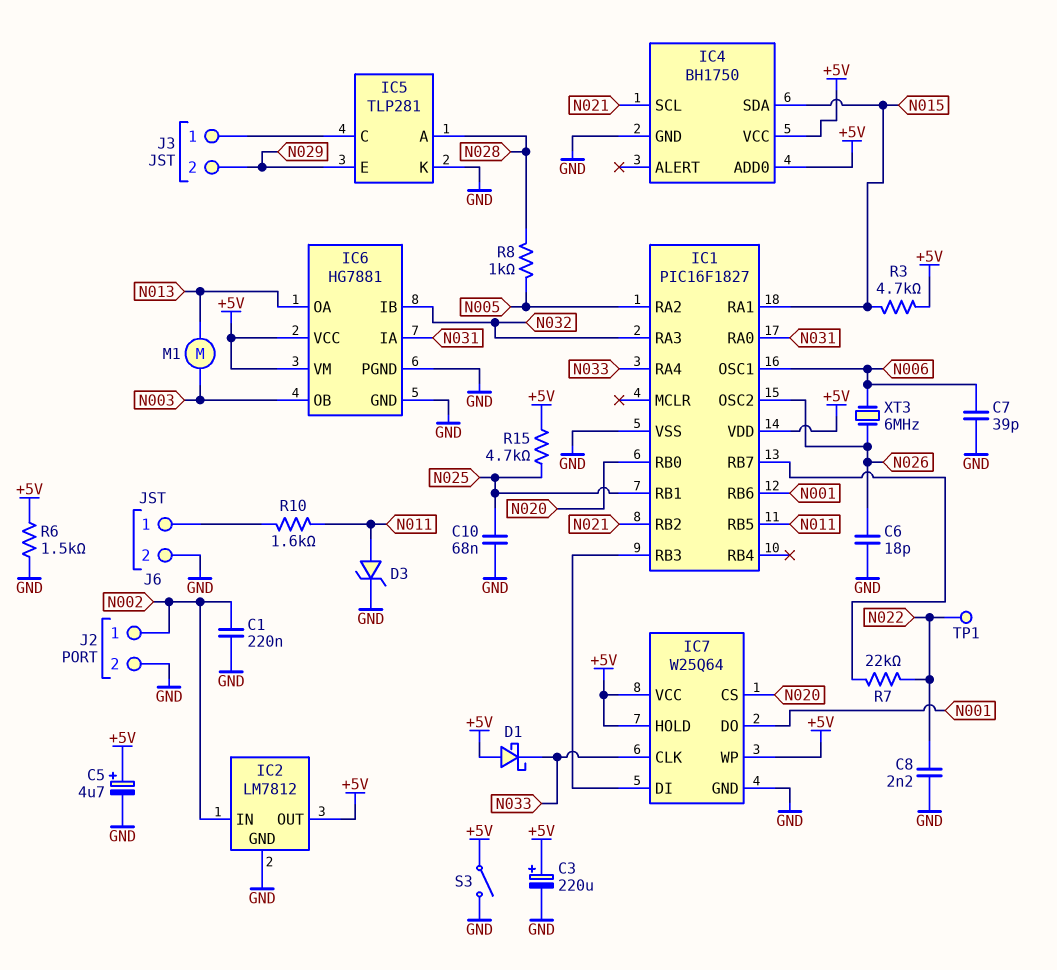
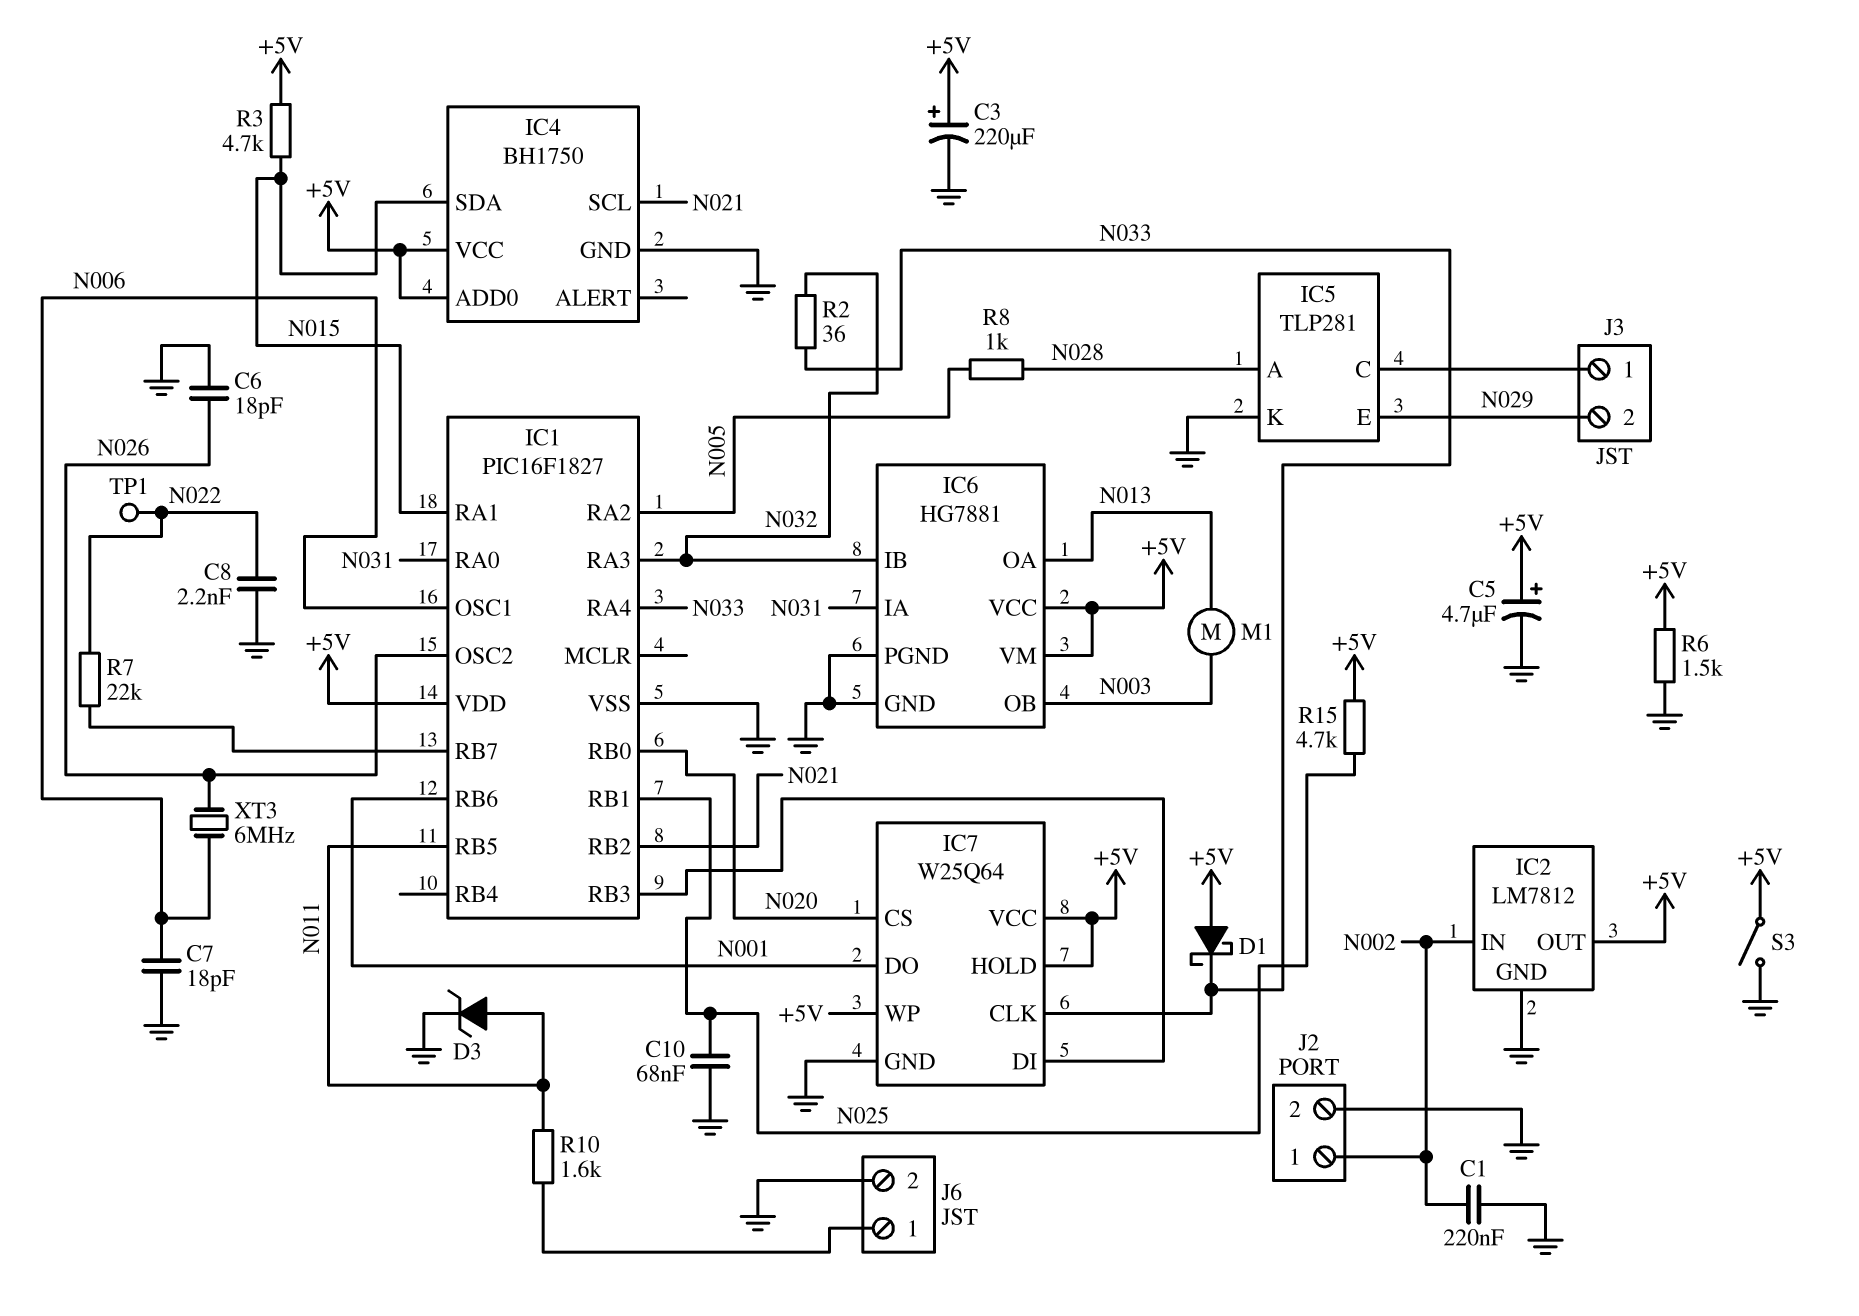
C7: 39pF (GND, N006) -> 18pF (GND, N006)
R2: none -> 36 (N032, N033)

